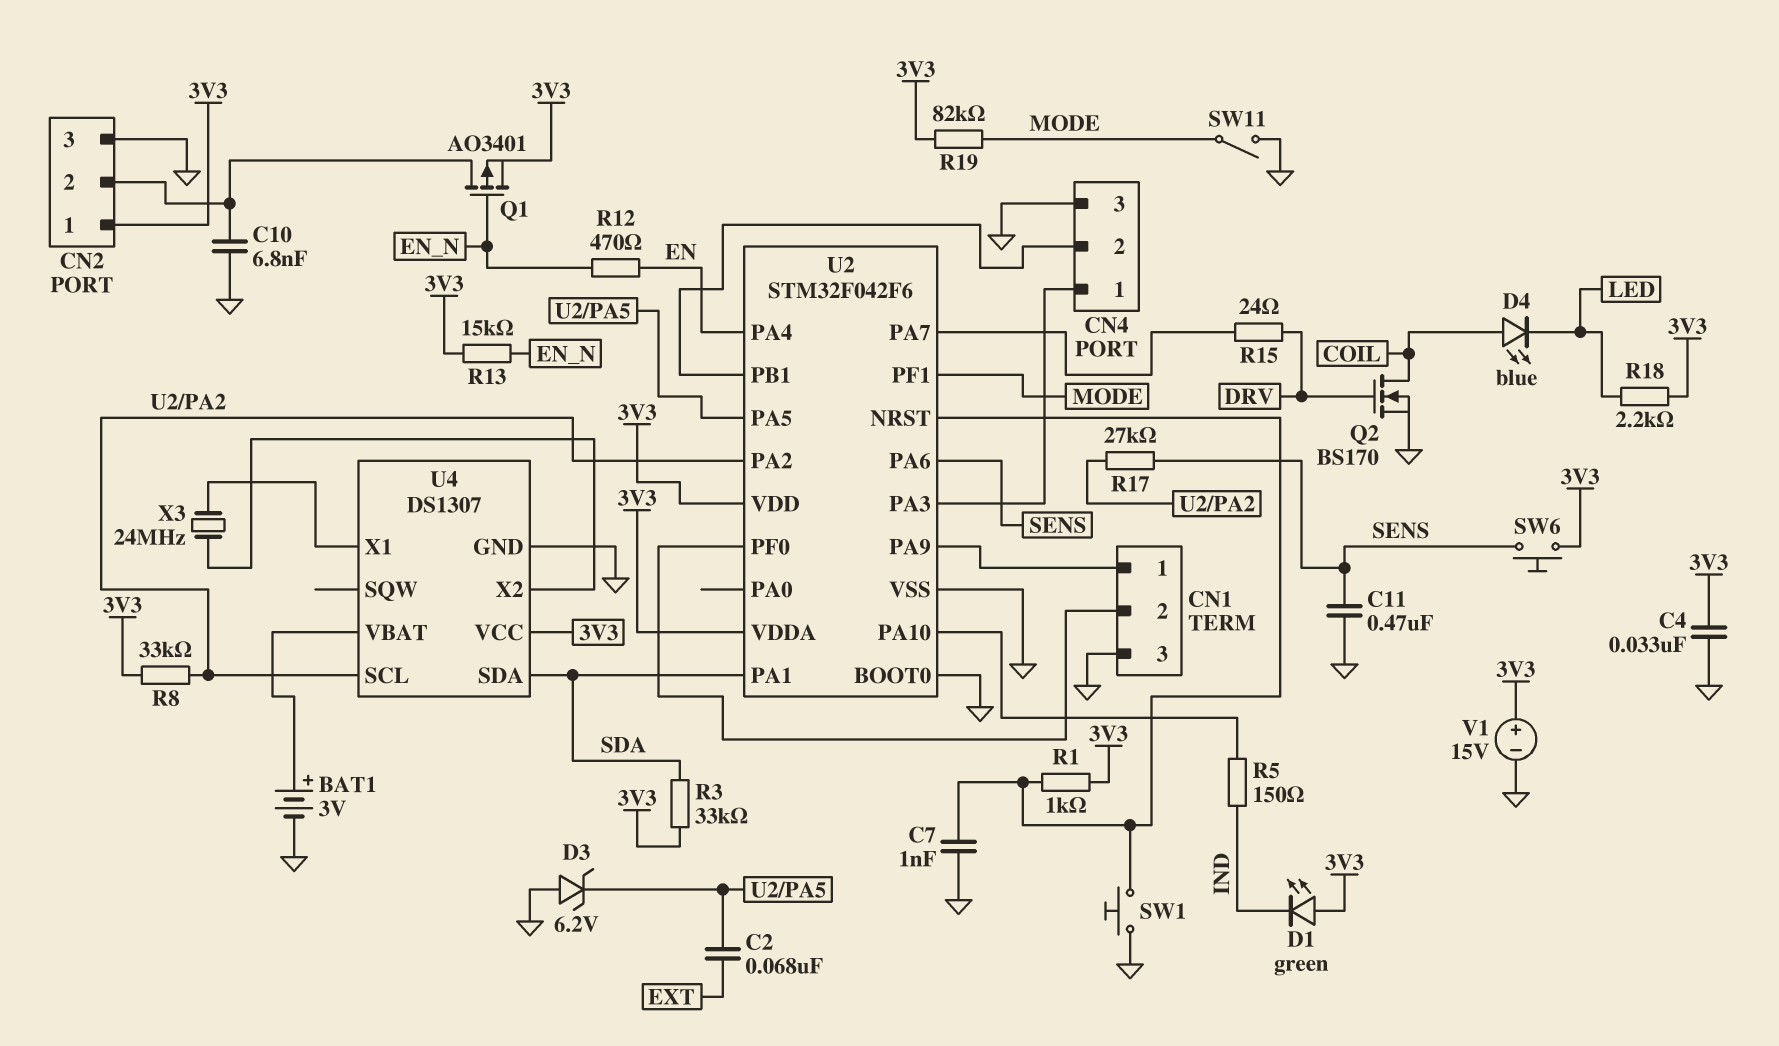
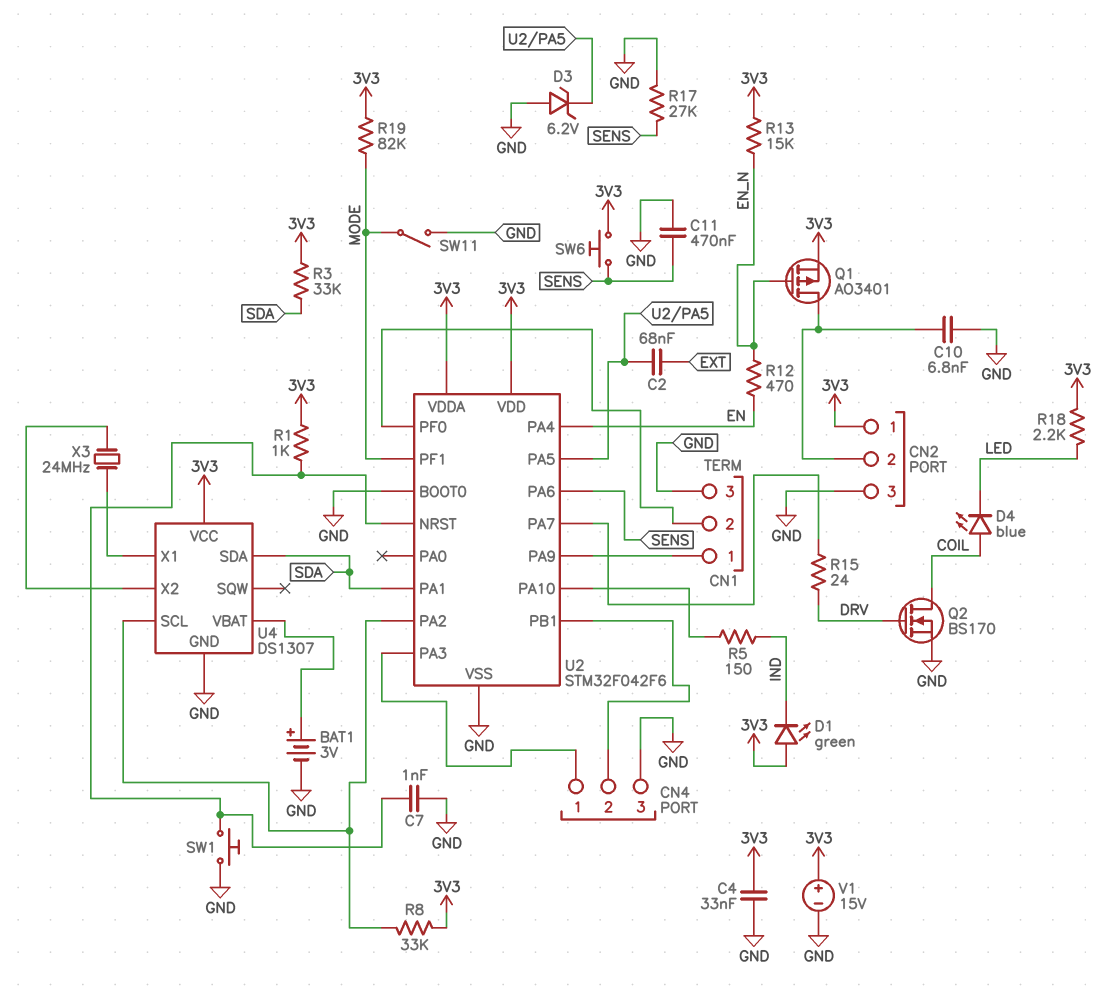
R17: 27k (SENS, U2/PA2) -> 27k (GND, SENS)

